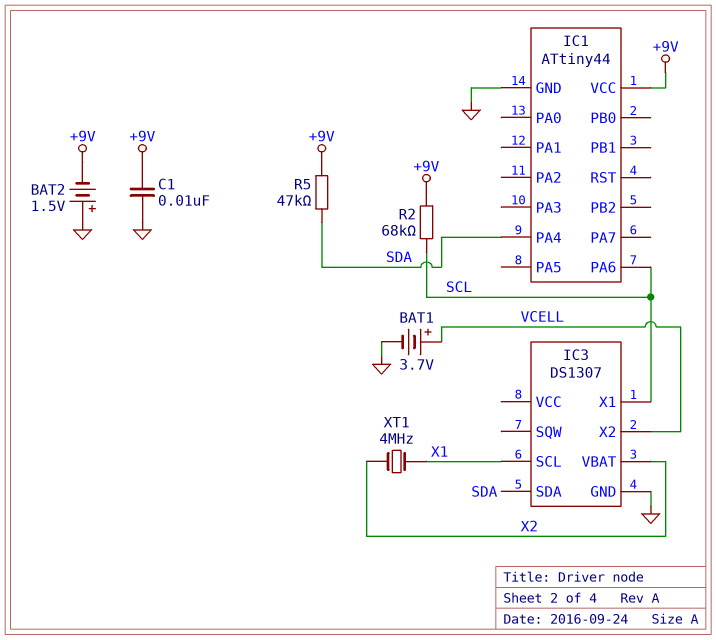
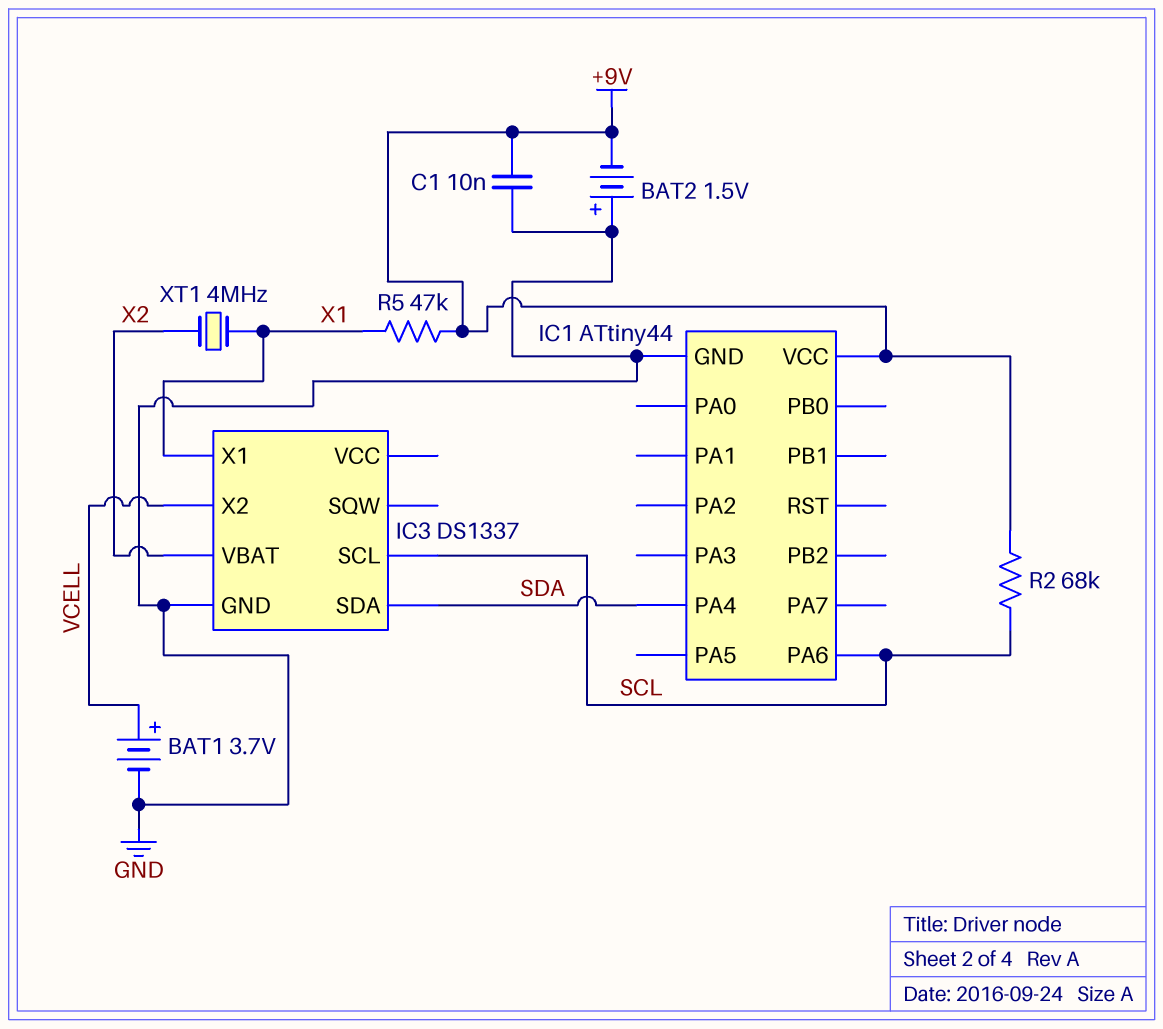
IC3: DS1307 -> DS1337
IC3 pin SCL: X1 -> SCL
IC3 pin X1: SCL -> X1
R5: 47k (+9V, SDA) -> 47k (+9V, X1)

